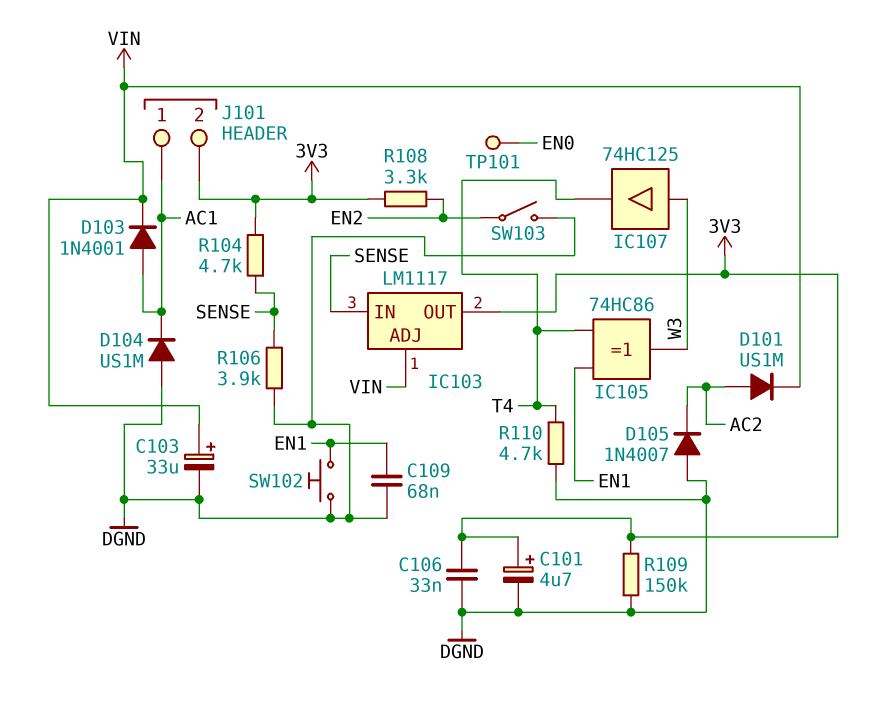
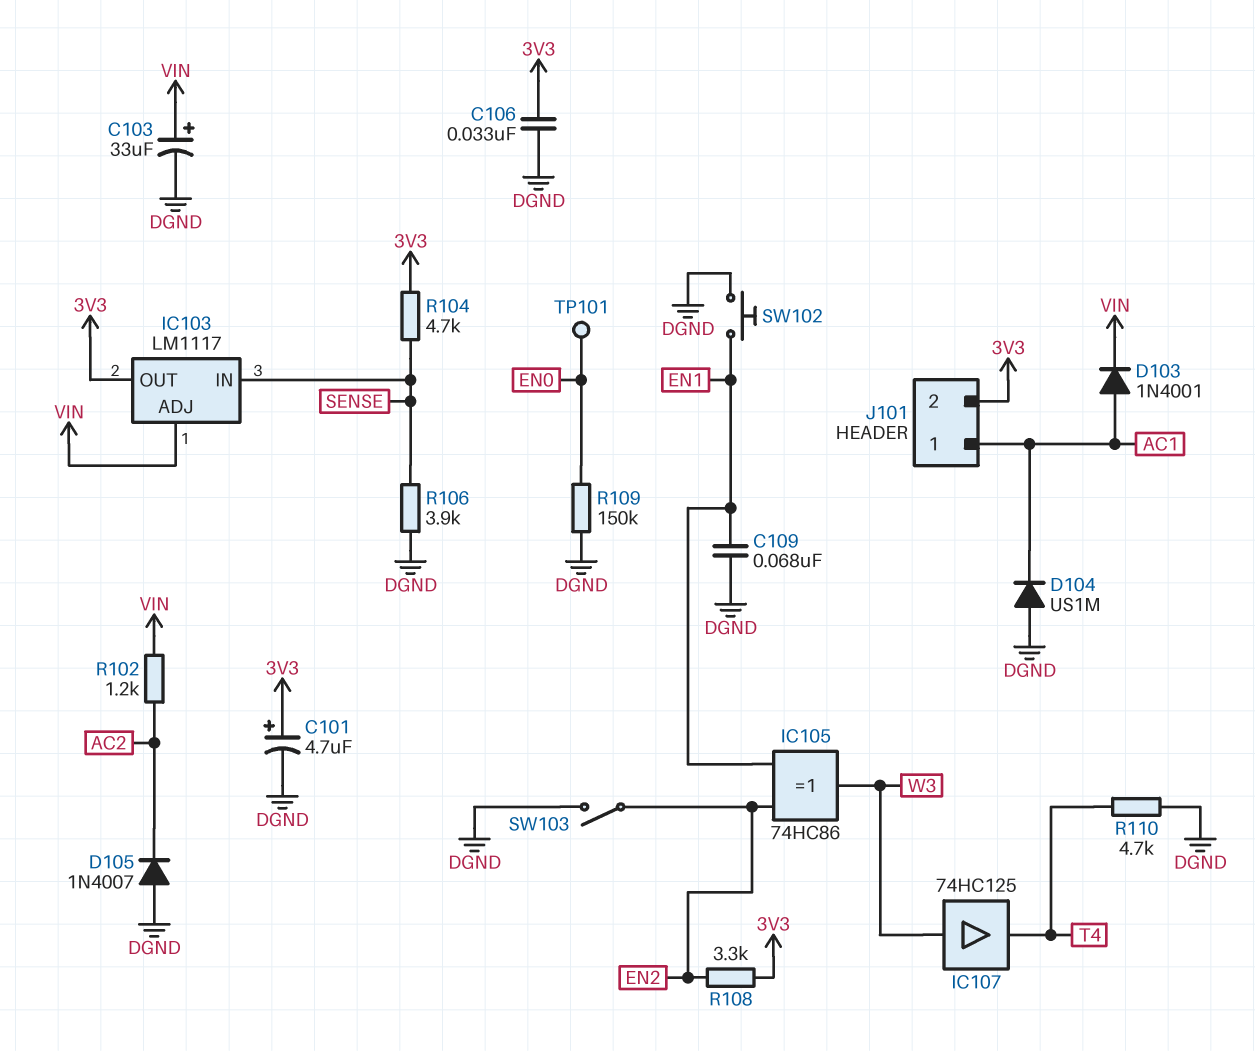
D101: diode US1M (A AC2, K VIN) -> none
IC105: XOR 74HC86 (in EN1, in T4, out W3) -> XOR 74HC86 (in EN1, in EN2, out W3)
R102: none -> 1.2k (AC2, VIN)
R109: 150k (3V3, DGND) -> 150k (DGND, EN0)

